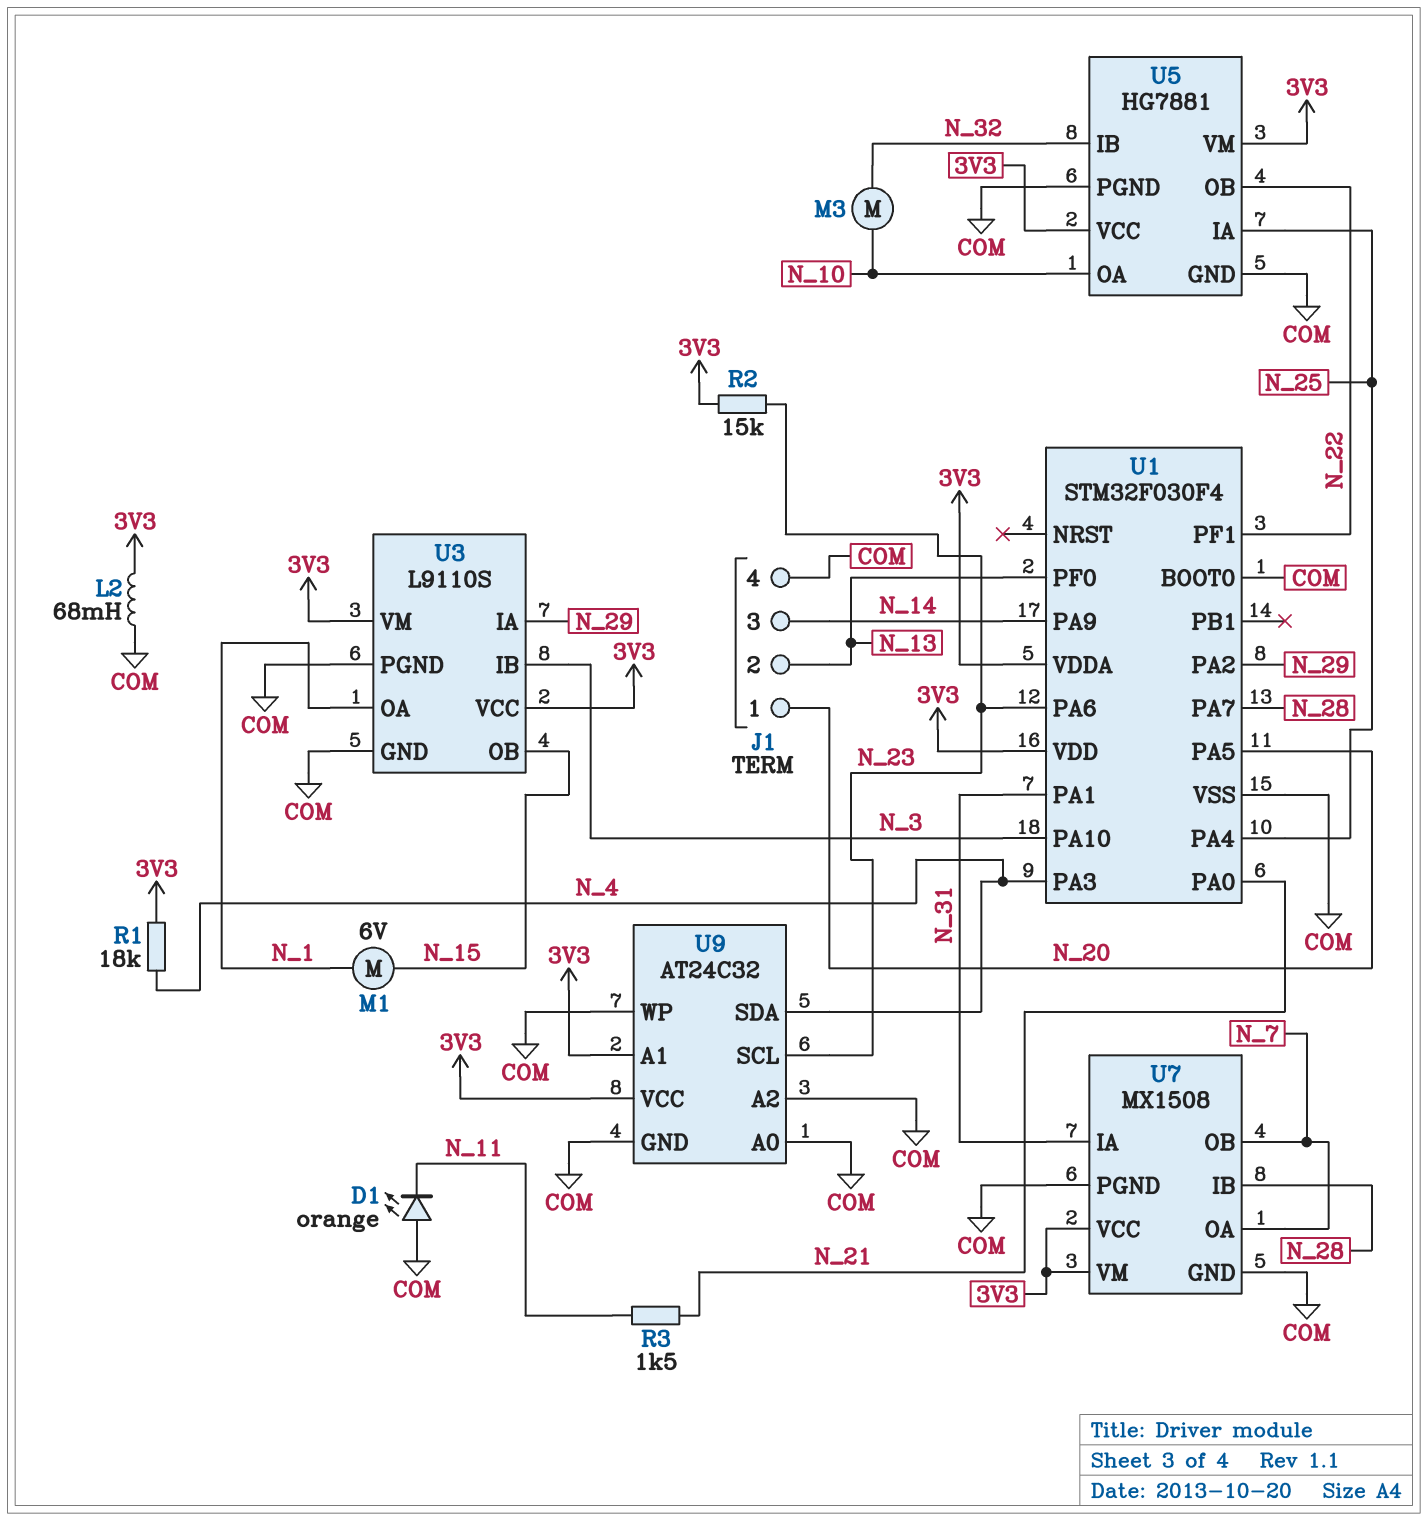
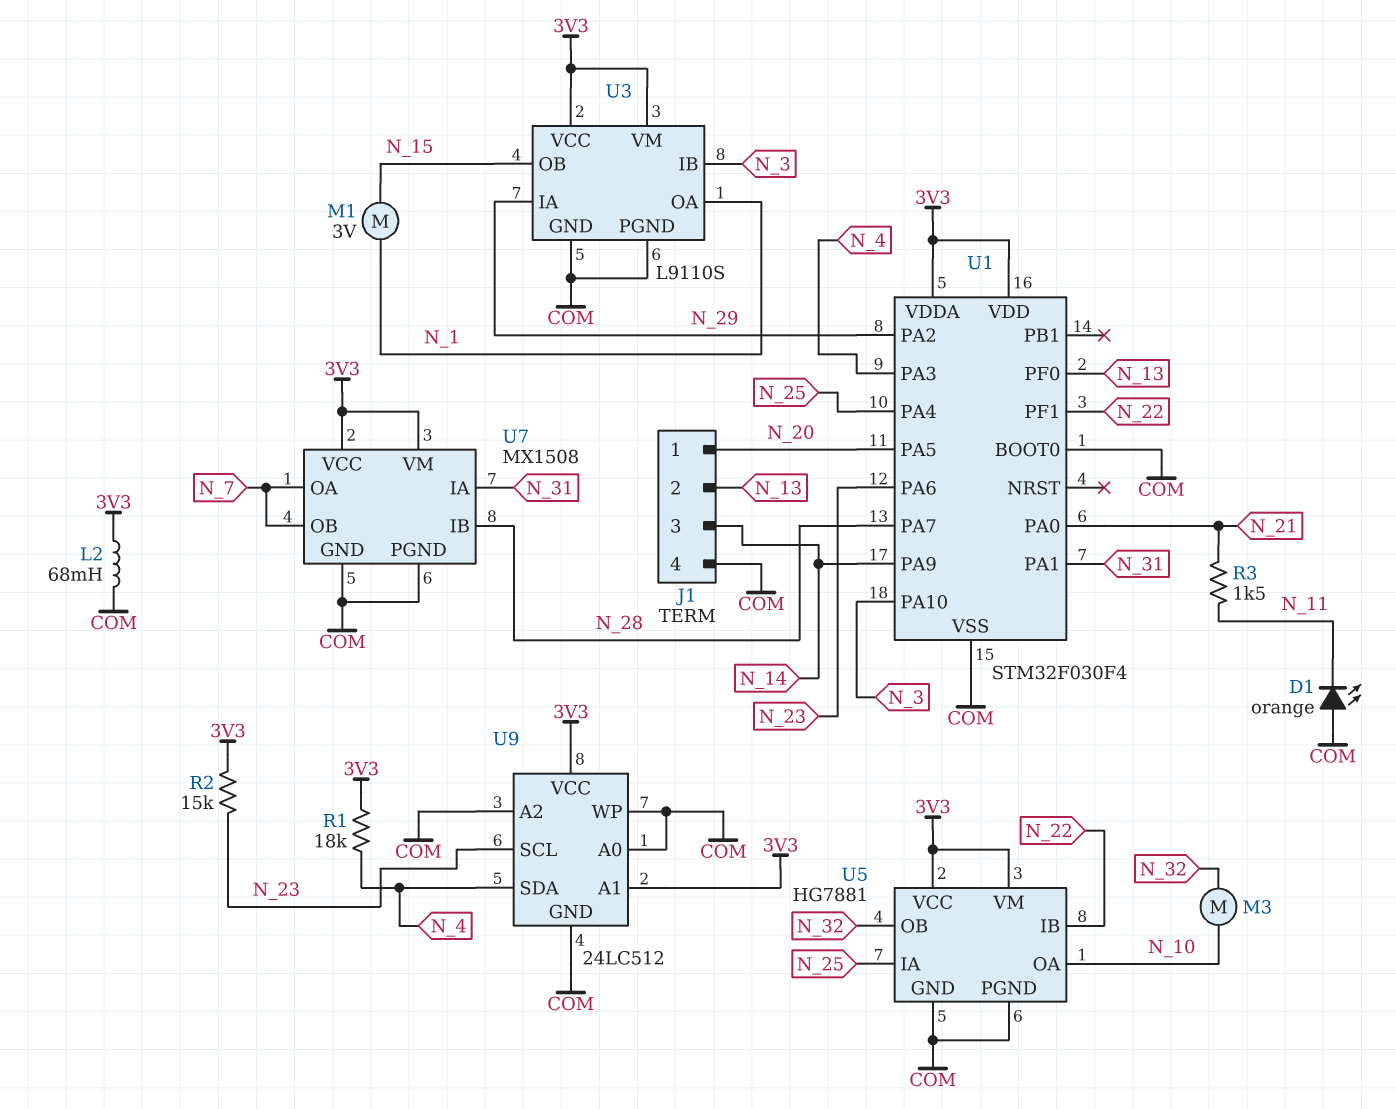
M1: motor 6V (N_1, N_15) -> motor 3V (N_1, N_15)
U5 pin IB: N_32 -> N_22
U5 pin OB: N_22 -> N_32
U9: AT24C32 -> 24LC512

